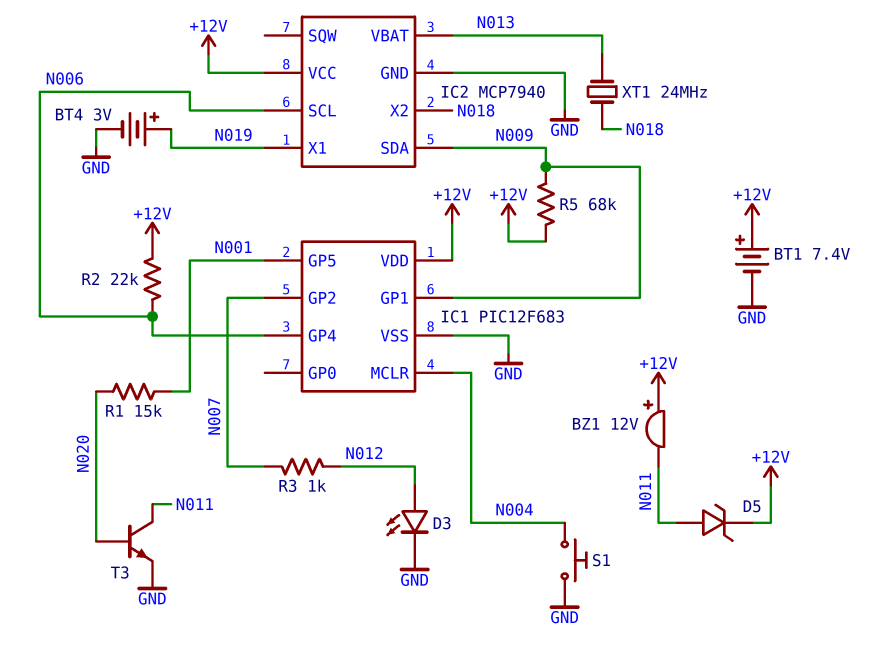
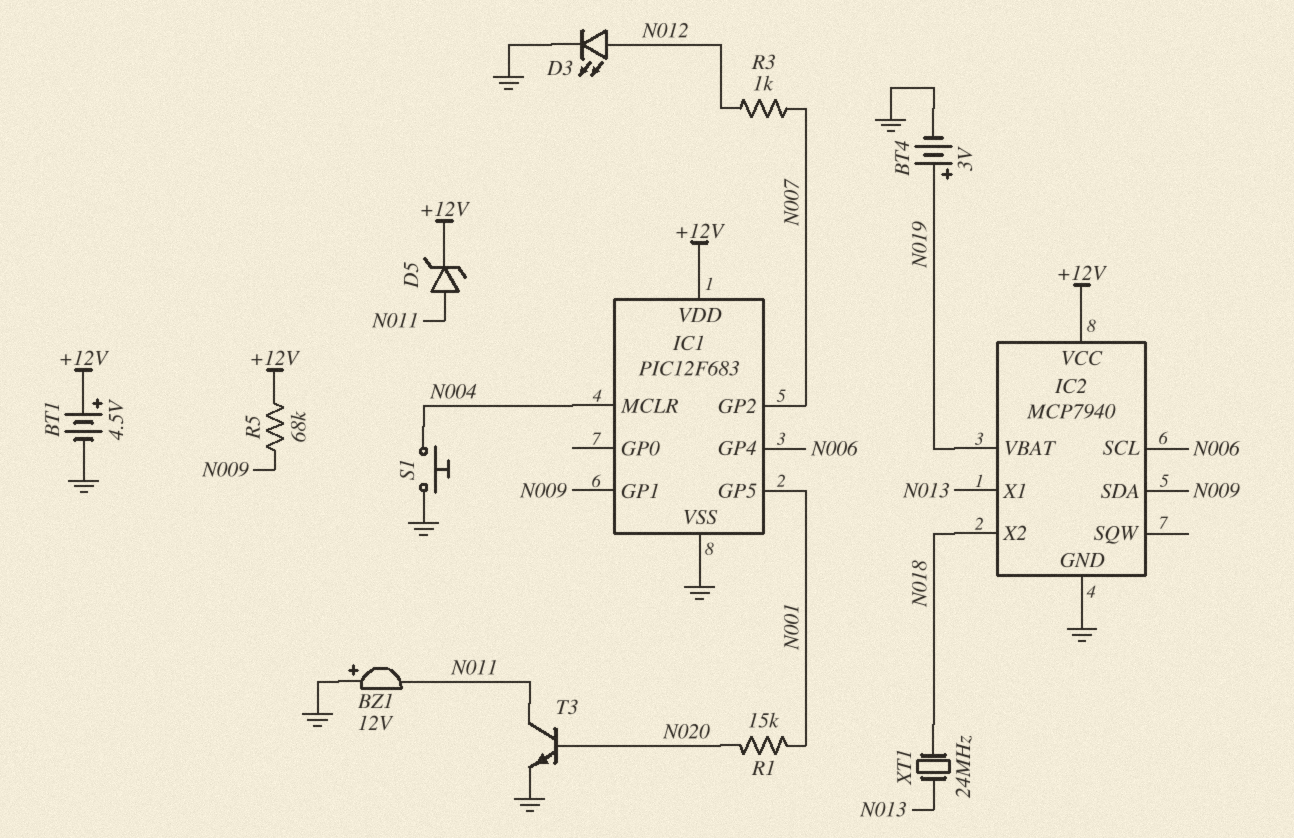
BT1: 7.4V (plus +12V, minus GND) -> 4.5V (plus +12V, minus GND)
BZ1: buzzer 12V (plus +12V, minus N011) -> buzzer 12V (plus GND, minus N011)
IC2 pin VBAT: N013 -> N019
IC2 pin X1: N019 -> N013
R2: 22k (+12V, N006) -> none

